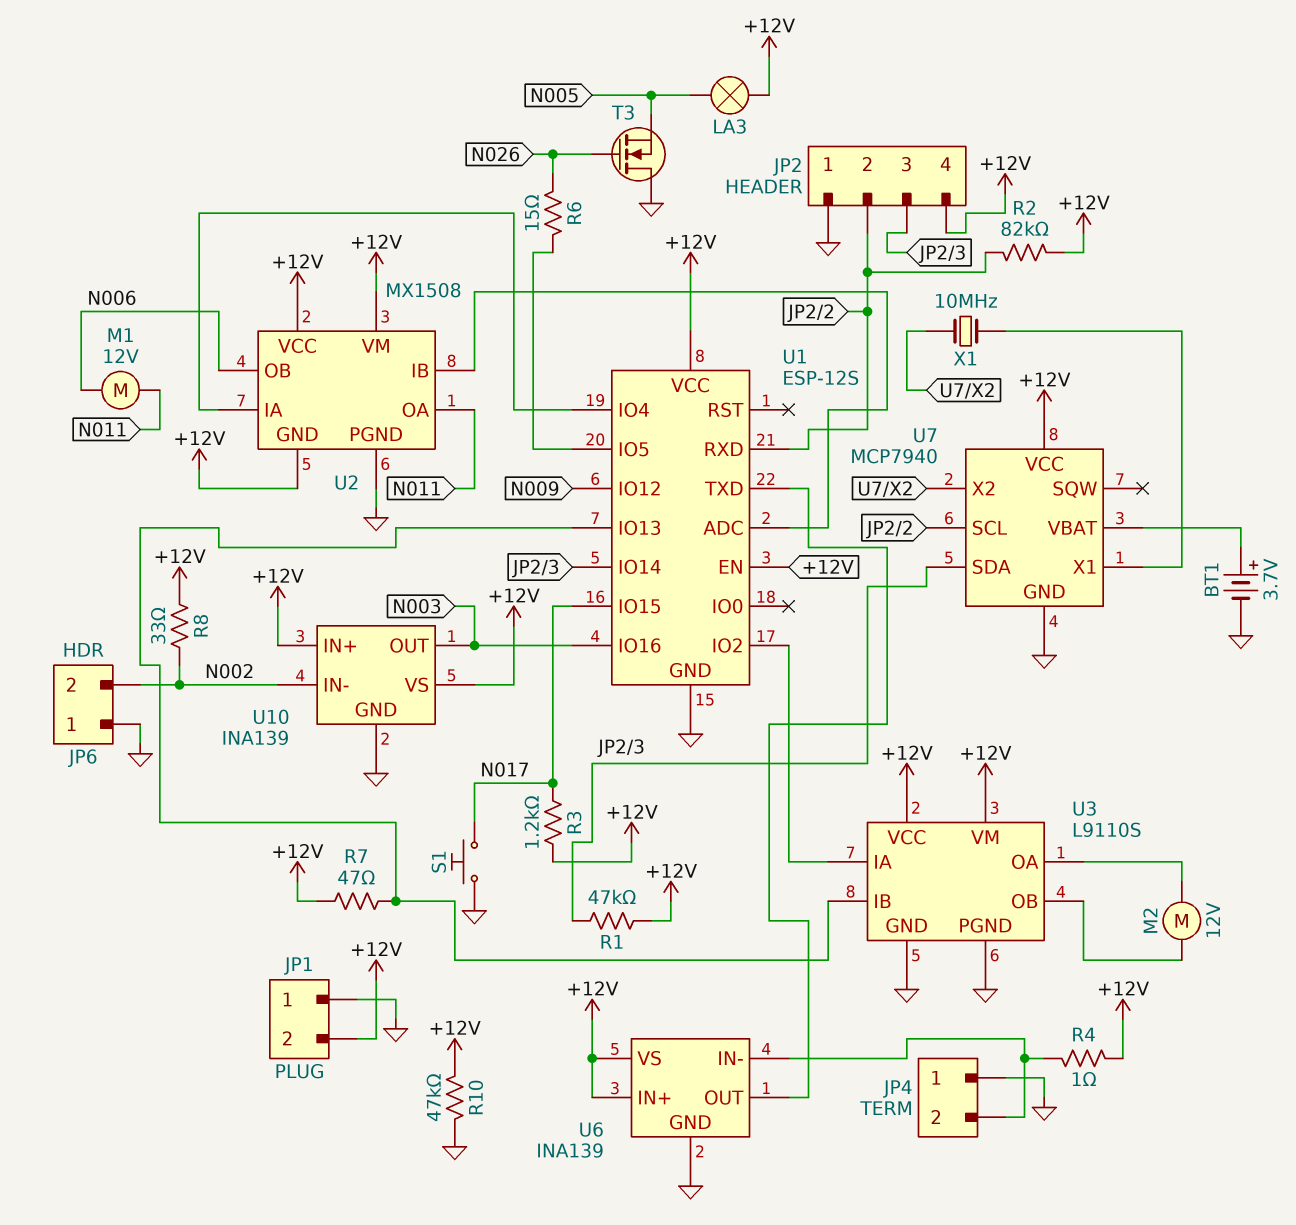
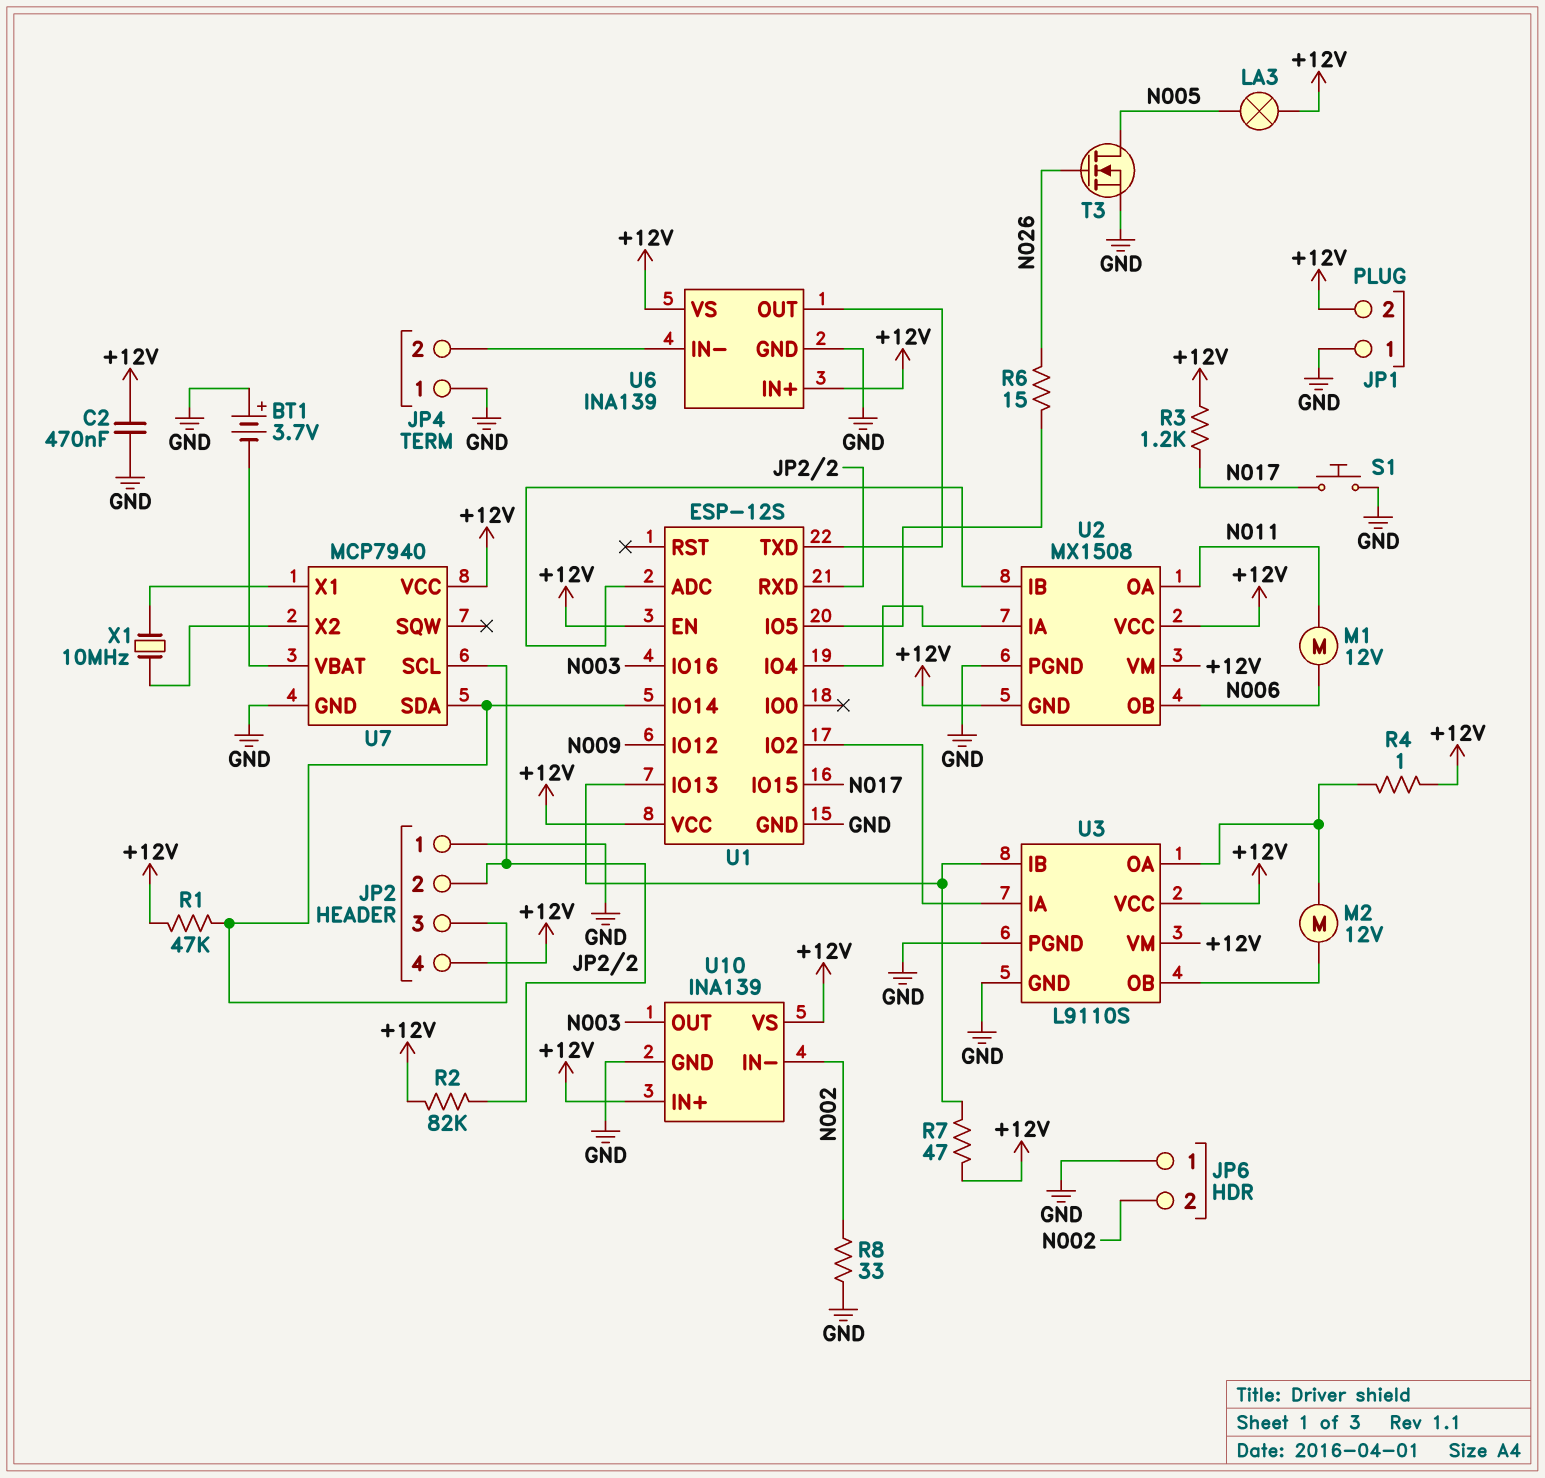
BT1: 3.7V (plus U7/VBAT, minus GND) -> 3.7V (plus GND, minus U7/VBAT)
C2: none -> 470nF (+12V, GND)
R4: 1 (+12V, JP4/2) -> 1 (+12V, U3/OA)
R8: 33 (+12V, N002) -> 33 (GND, N002)
R10: 47k (+12V, GND) -> none
T3: NMOS (G N026, D GND, S N005) -> NMOS (G N026, D N005, S GND)

